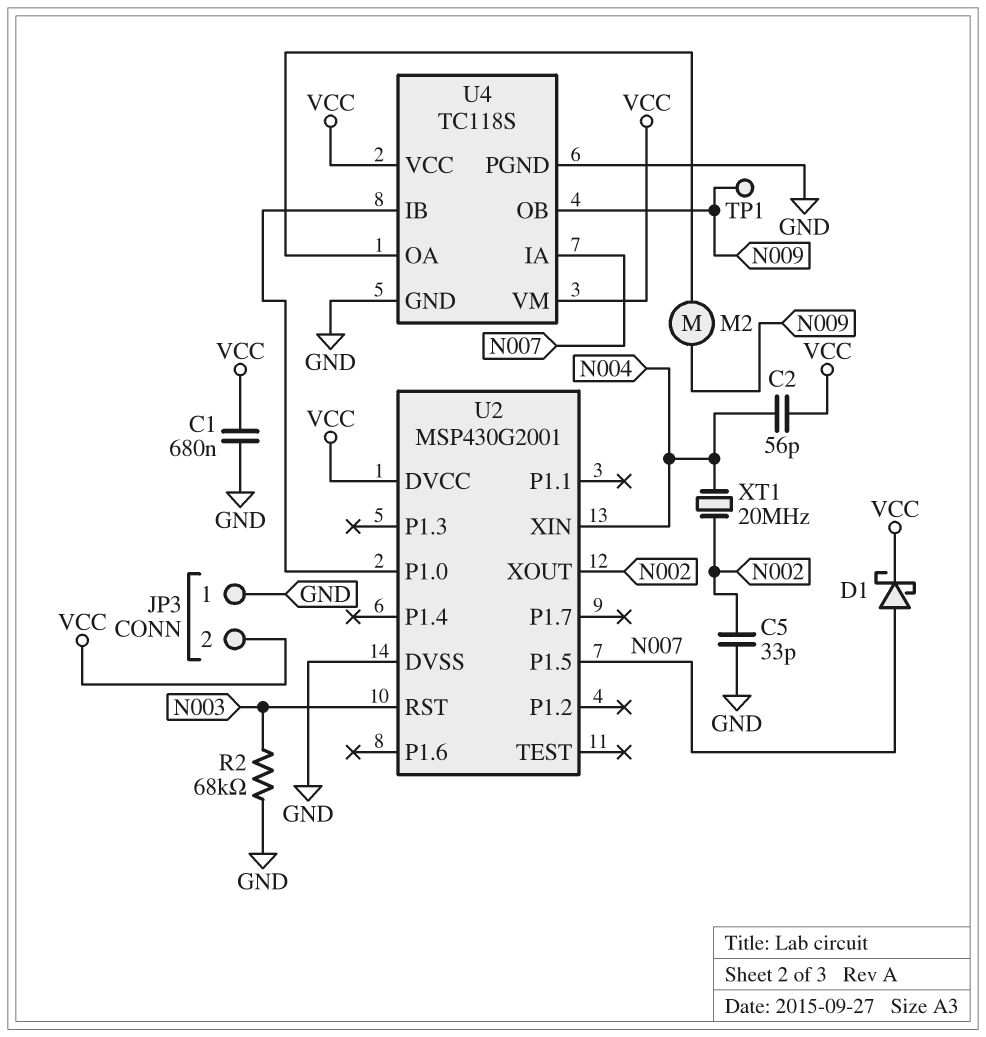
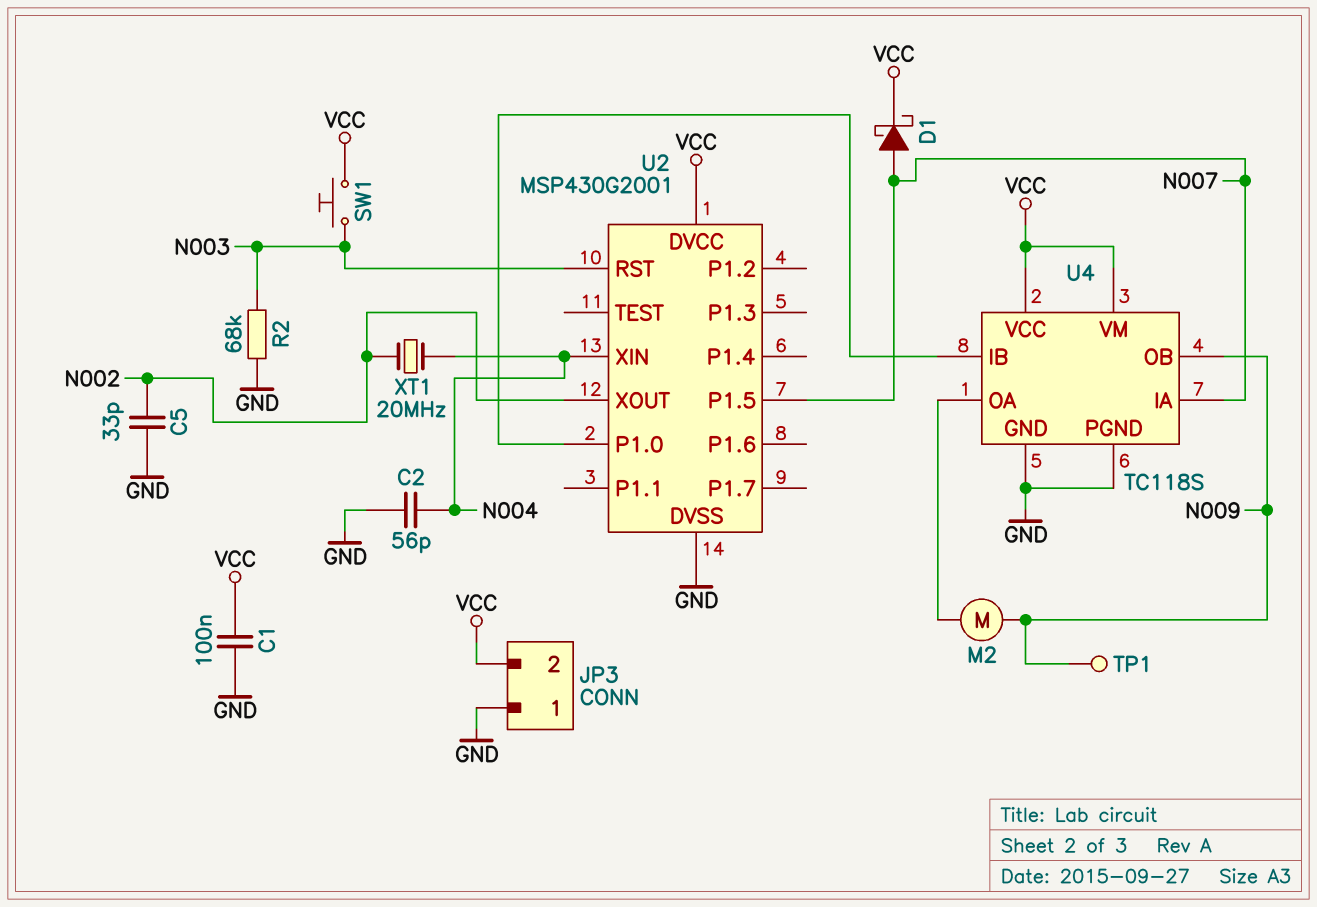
C1: 680nF (GND, VCC) -> 100nF (GND, VCC)
C2: 56pF (N004, VCC) -> 56pF (GND, N004)
SW1: none -> button (N003, VCC)

